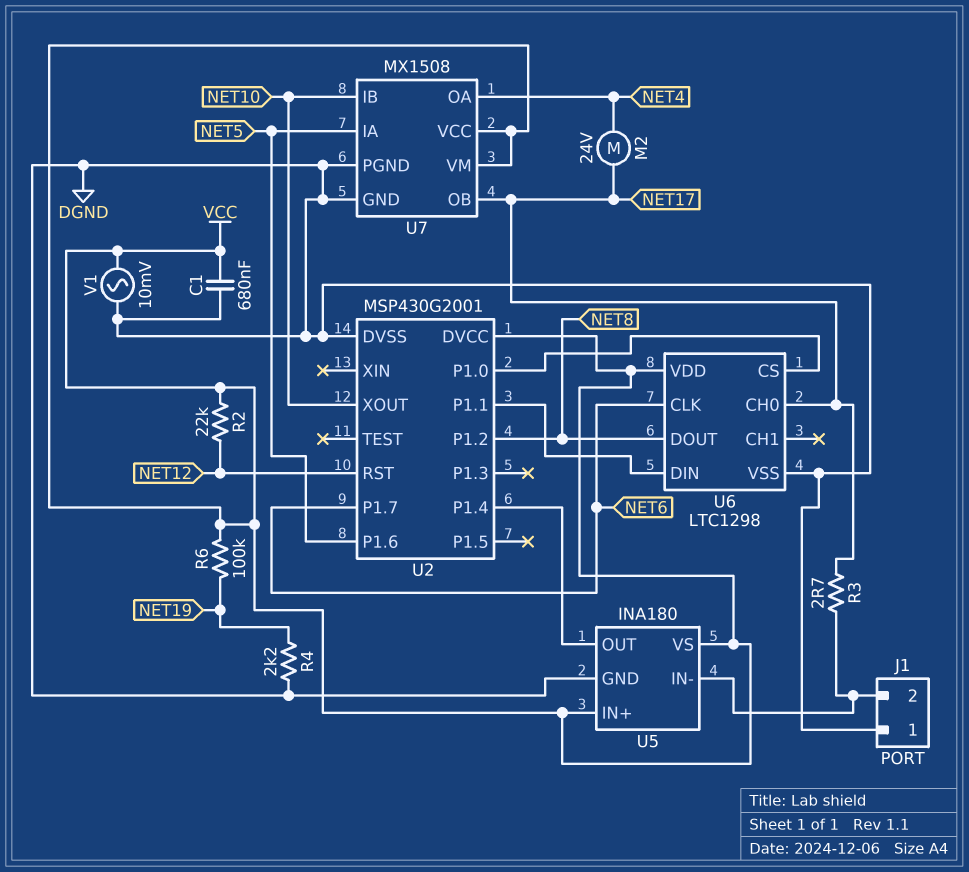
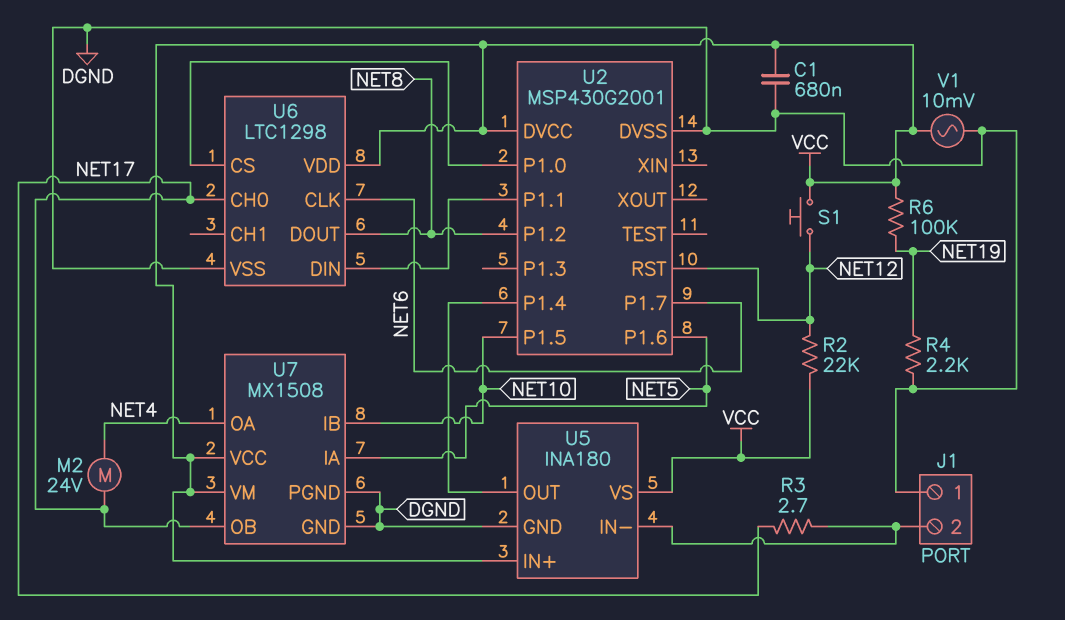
S1: none -> button (NET12, VCC)
U2 pin P1.5: none -> NET10
U2 pin XOUT: NET10 -> none

